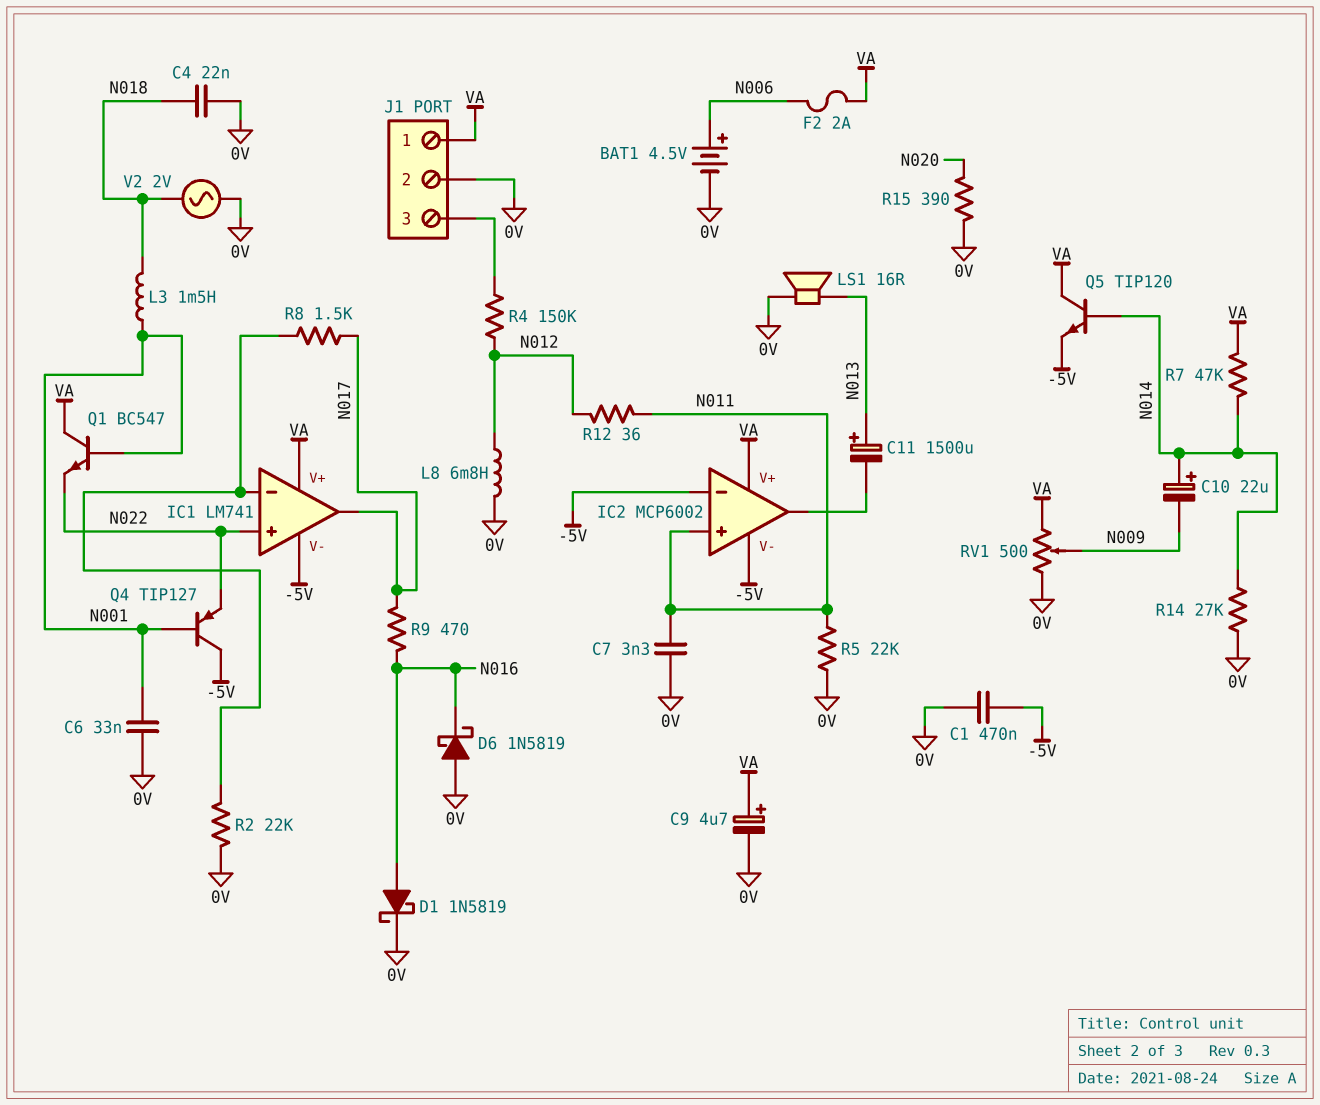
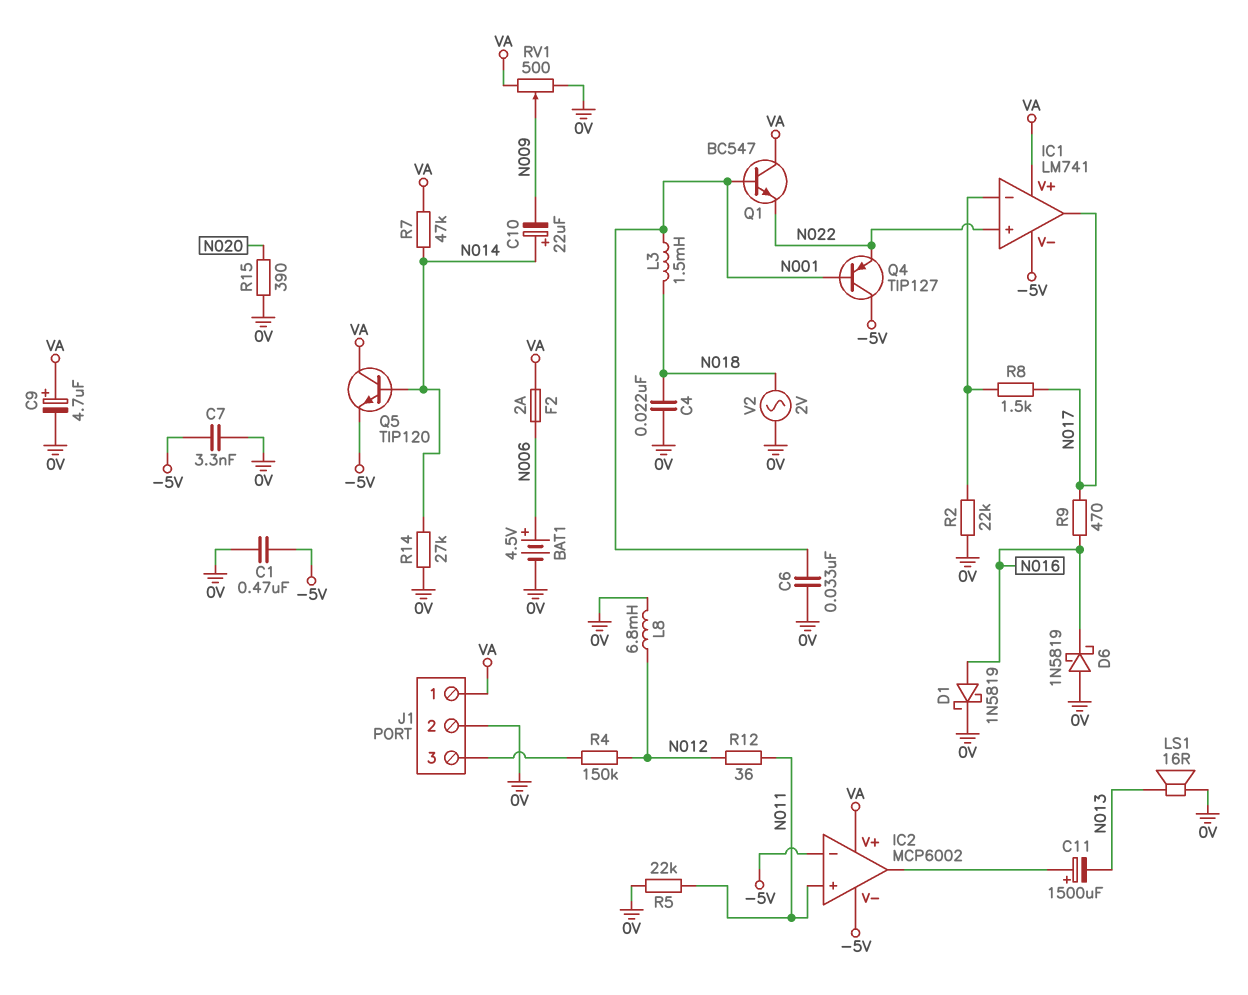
C7: 3.3nF (0V, N011) -> 3.3nF (-5V, 0V)
C11: 1500uF (plus N013, minus IC2/out) -> 1500uF (plus IC2/out, minus N013)

